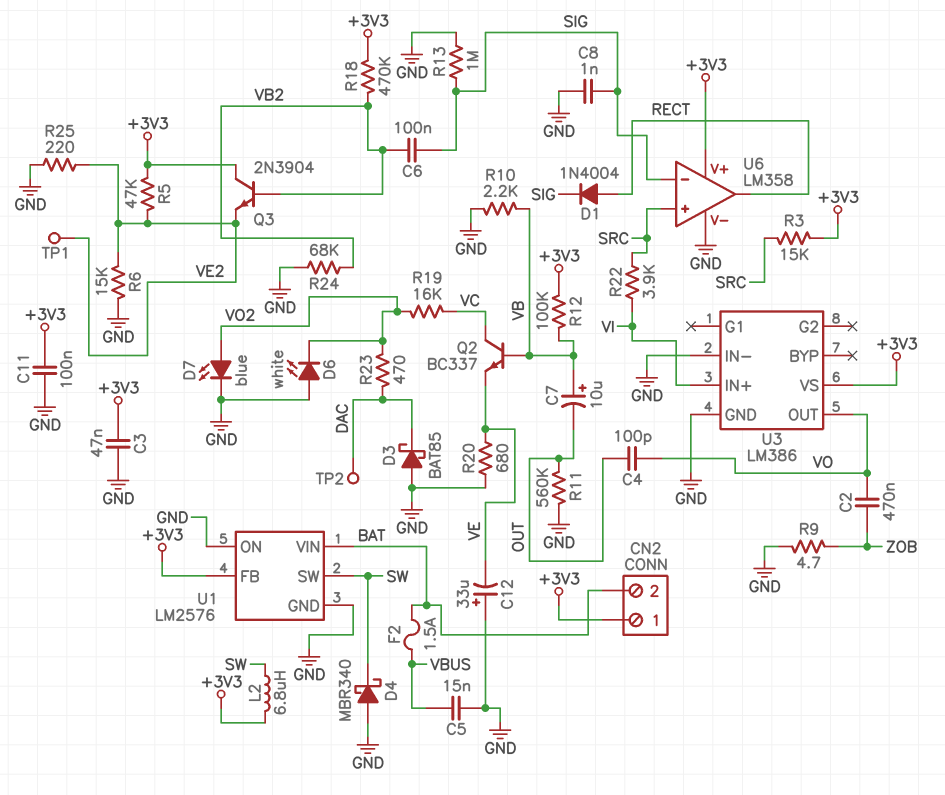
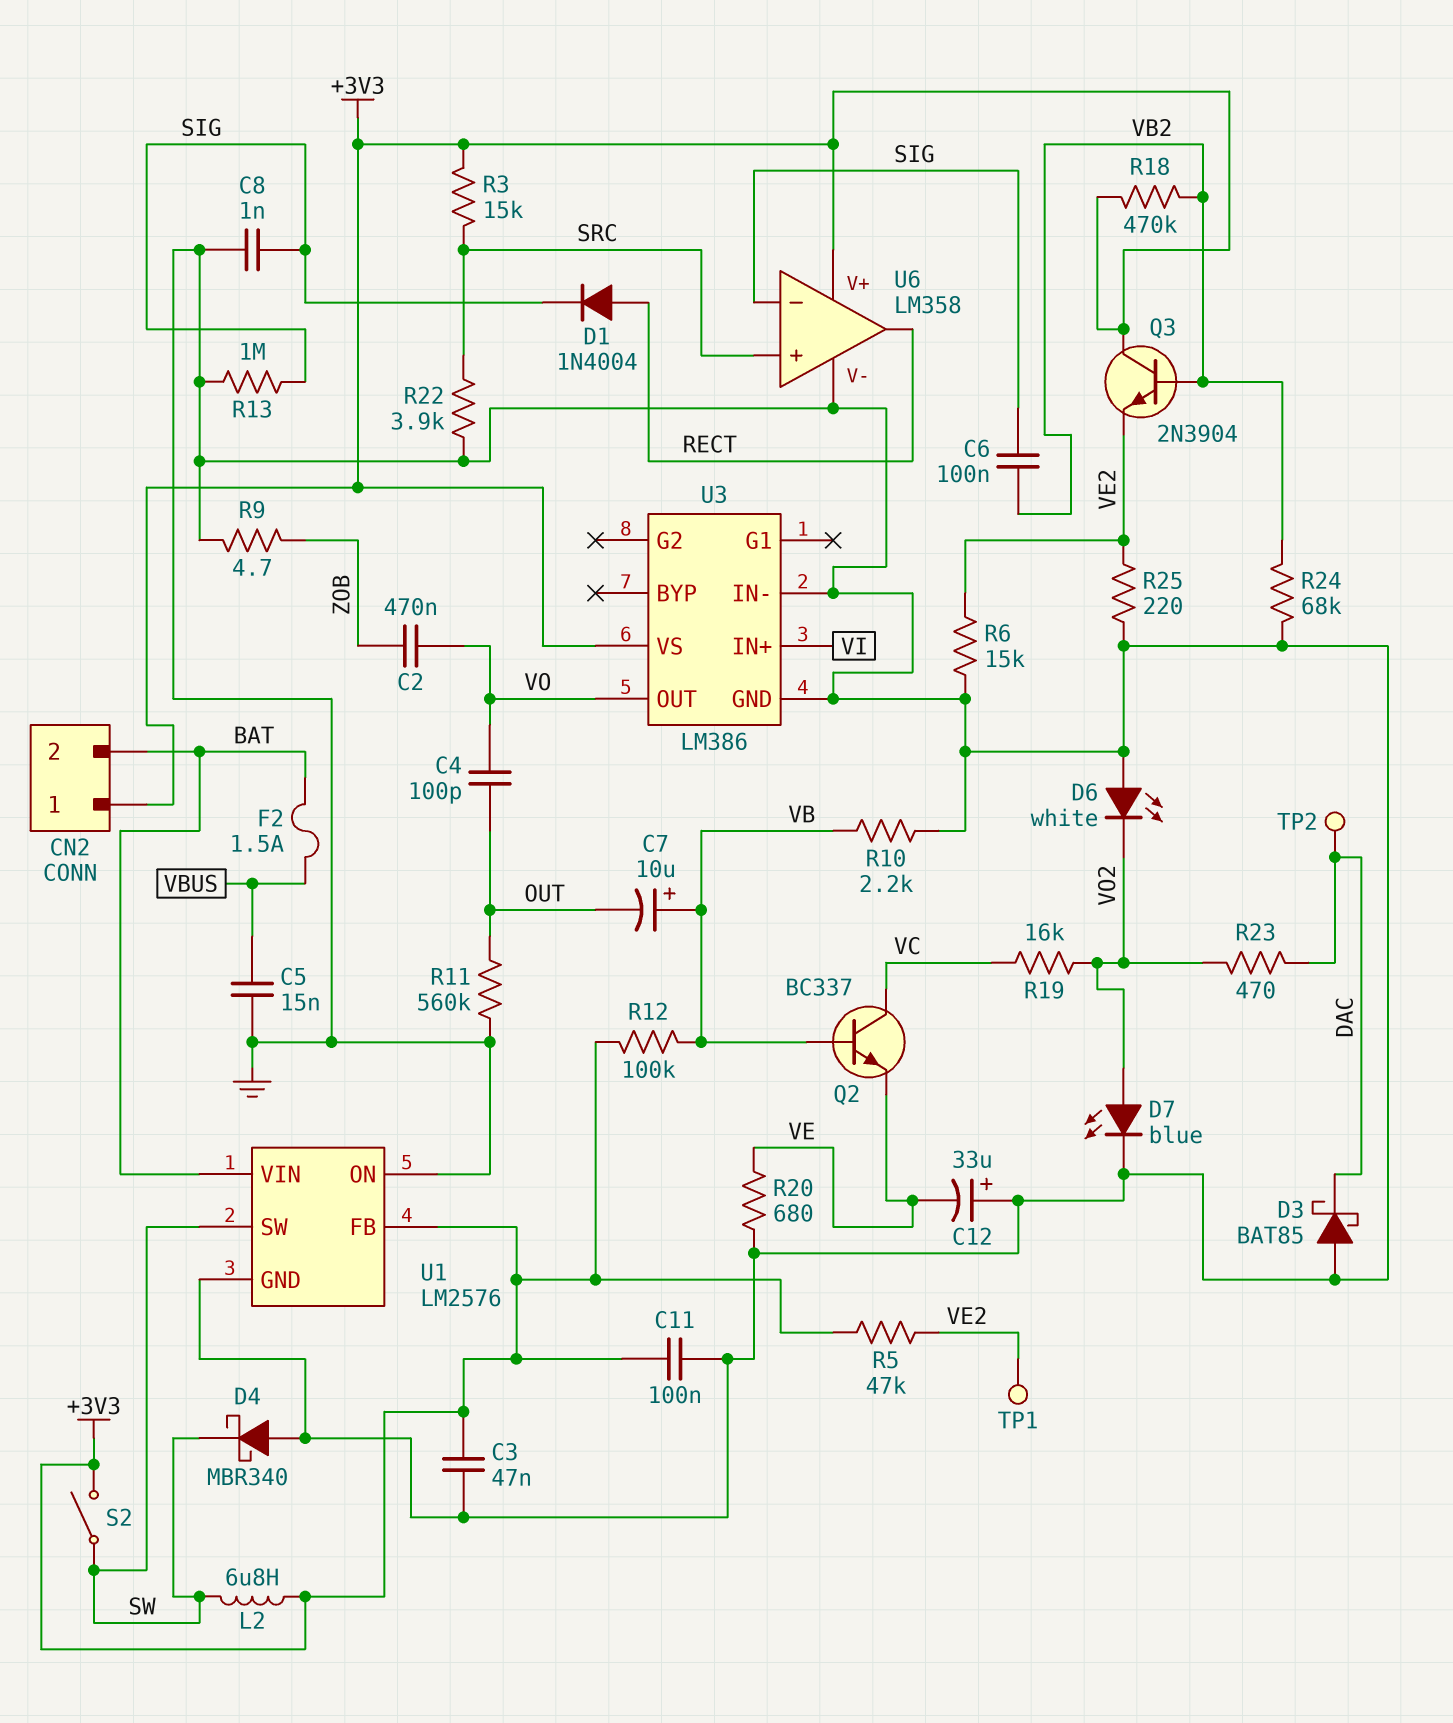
R22: 3.9k (SRC, VI) -> 3.9k (GND, SRC)
S2: none -> switch (+3V3, SW)

